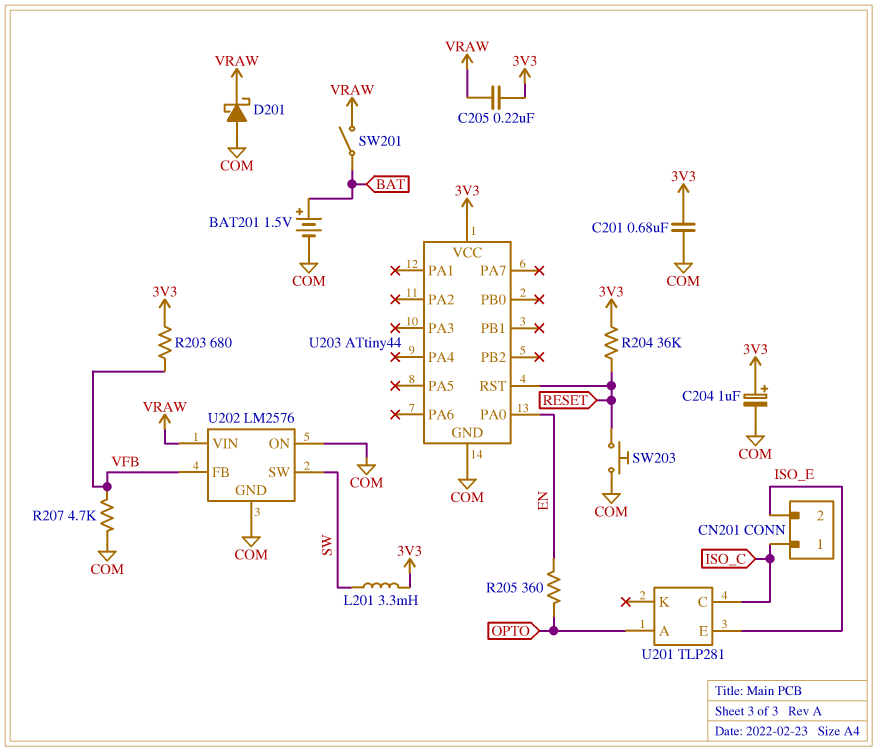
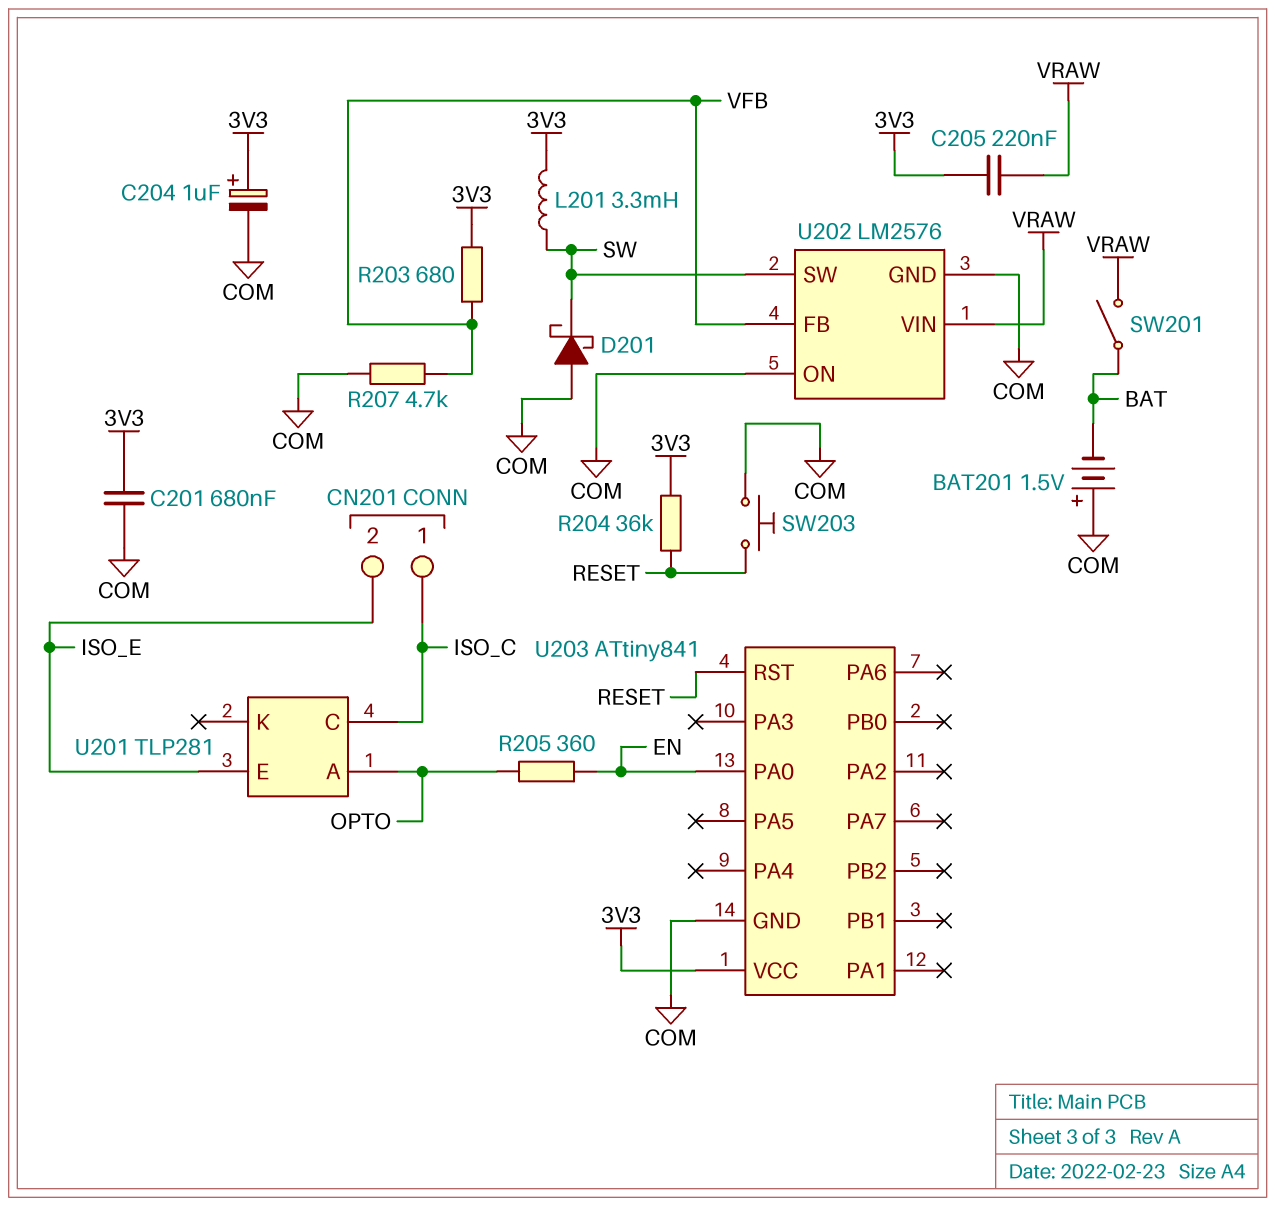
BAT201: 1.5V (plus BAT, minus COM) -> 1.5V (plus COM, minus BAT)
D201: schottky (A COM, K VRAW) -> schottky (A COM, K SW)
U203: ATtiny44 -> ATtiny841

